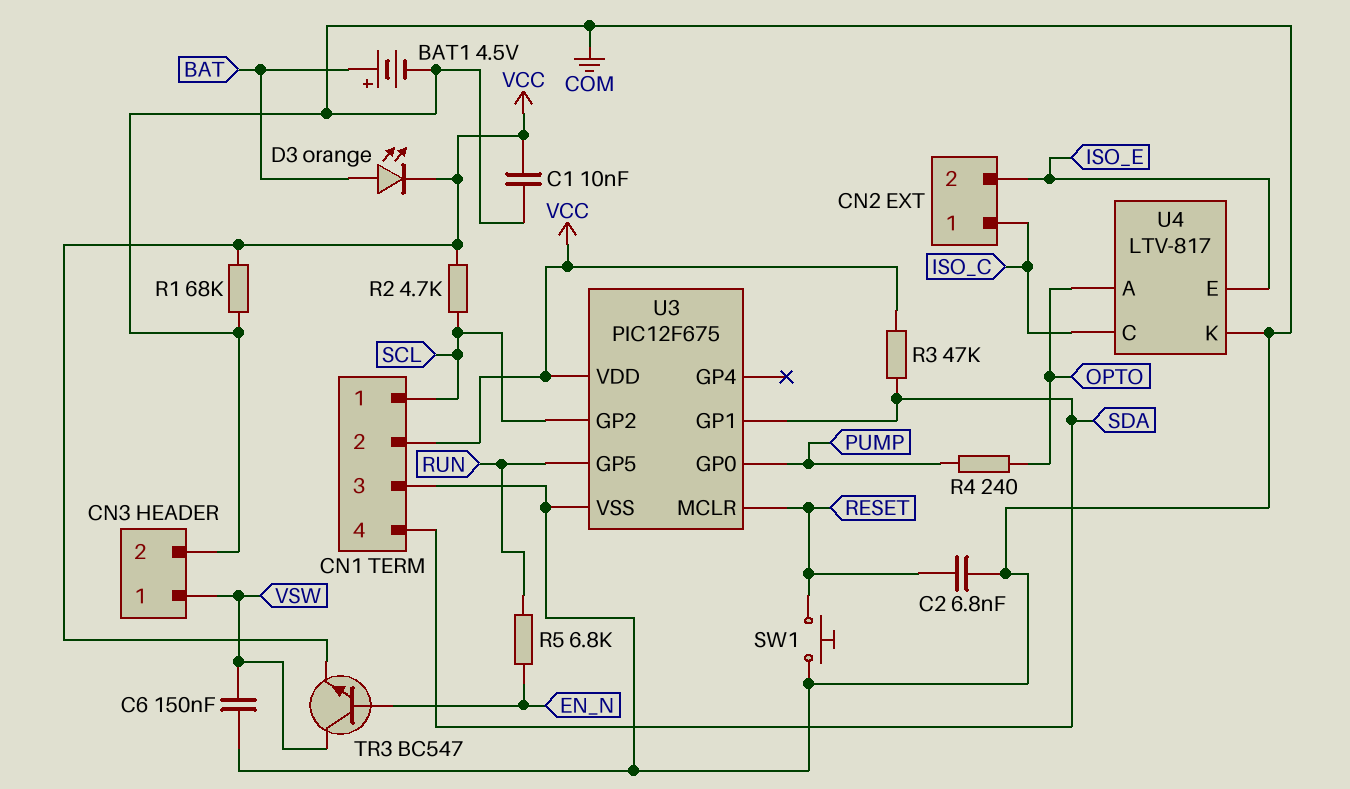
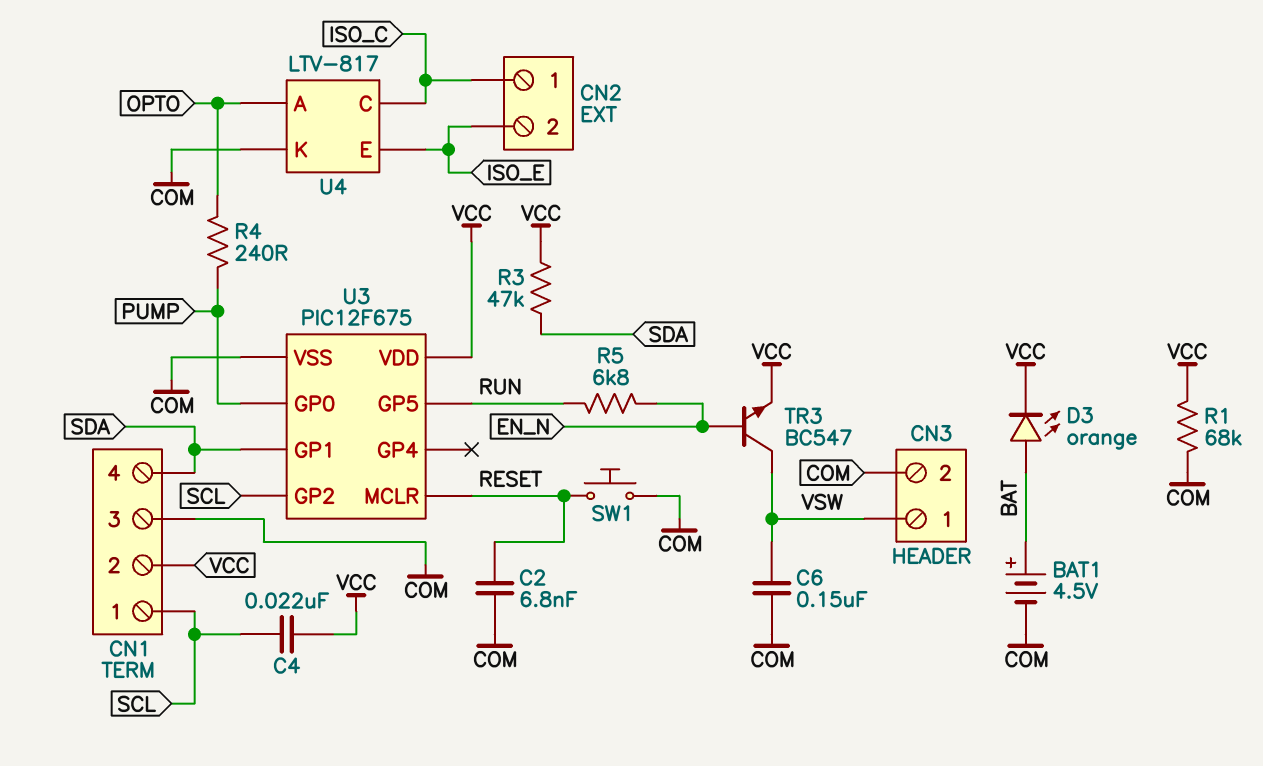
C1: 10nF (COM, VCC) -> none
C4: none -> 22nF (SCL, VCC)
R2: 4.7k (SCL, VCC) -> none

